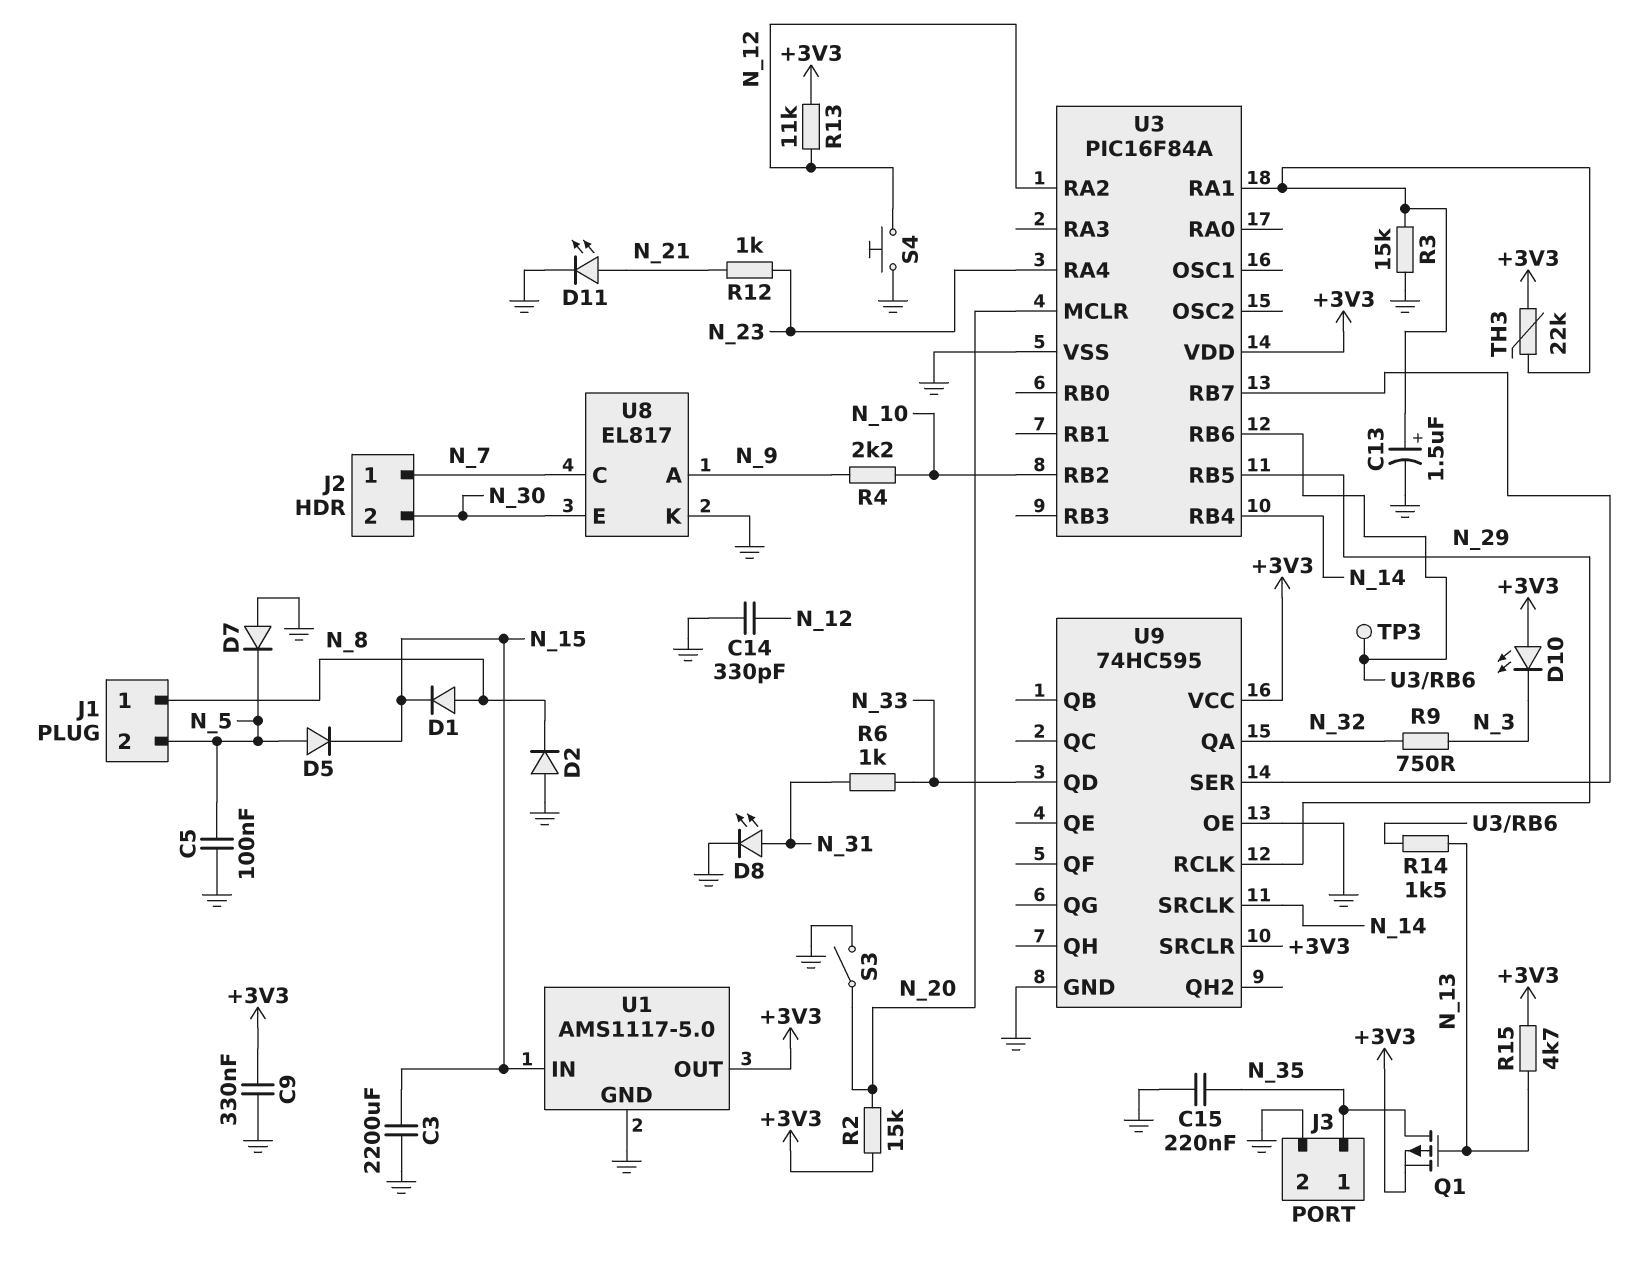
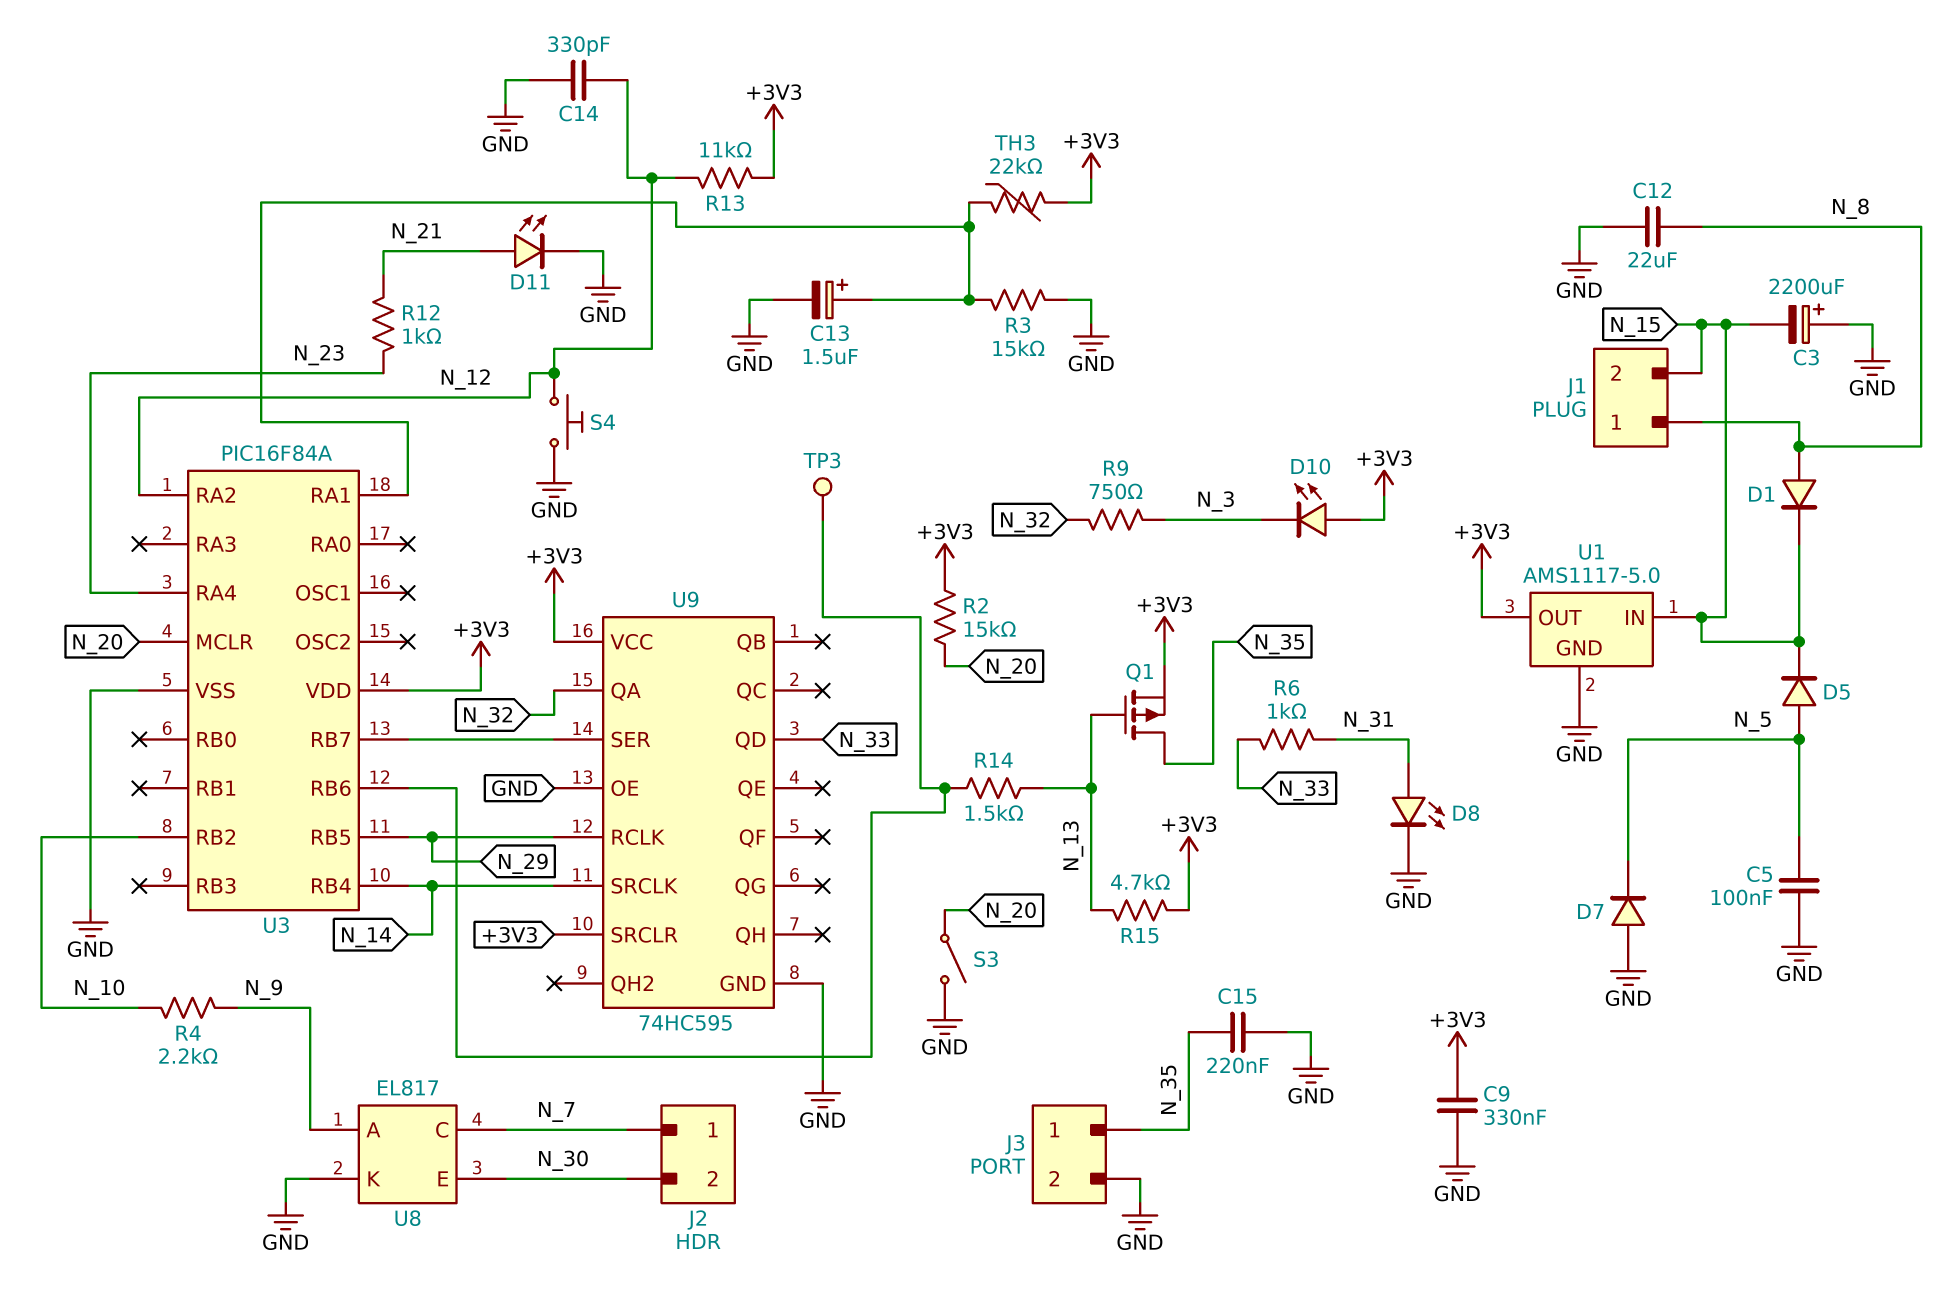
C3: 2200uF (GND, N_15) -> 2200uF (plus GND, minus N_15)
C12: none -> 22uF (GND, N_8)
D2: diode (A GND, K N_8) -> none
J1 pin 2: N_5 -> N_15

